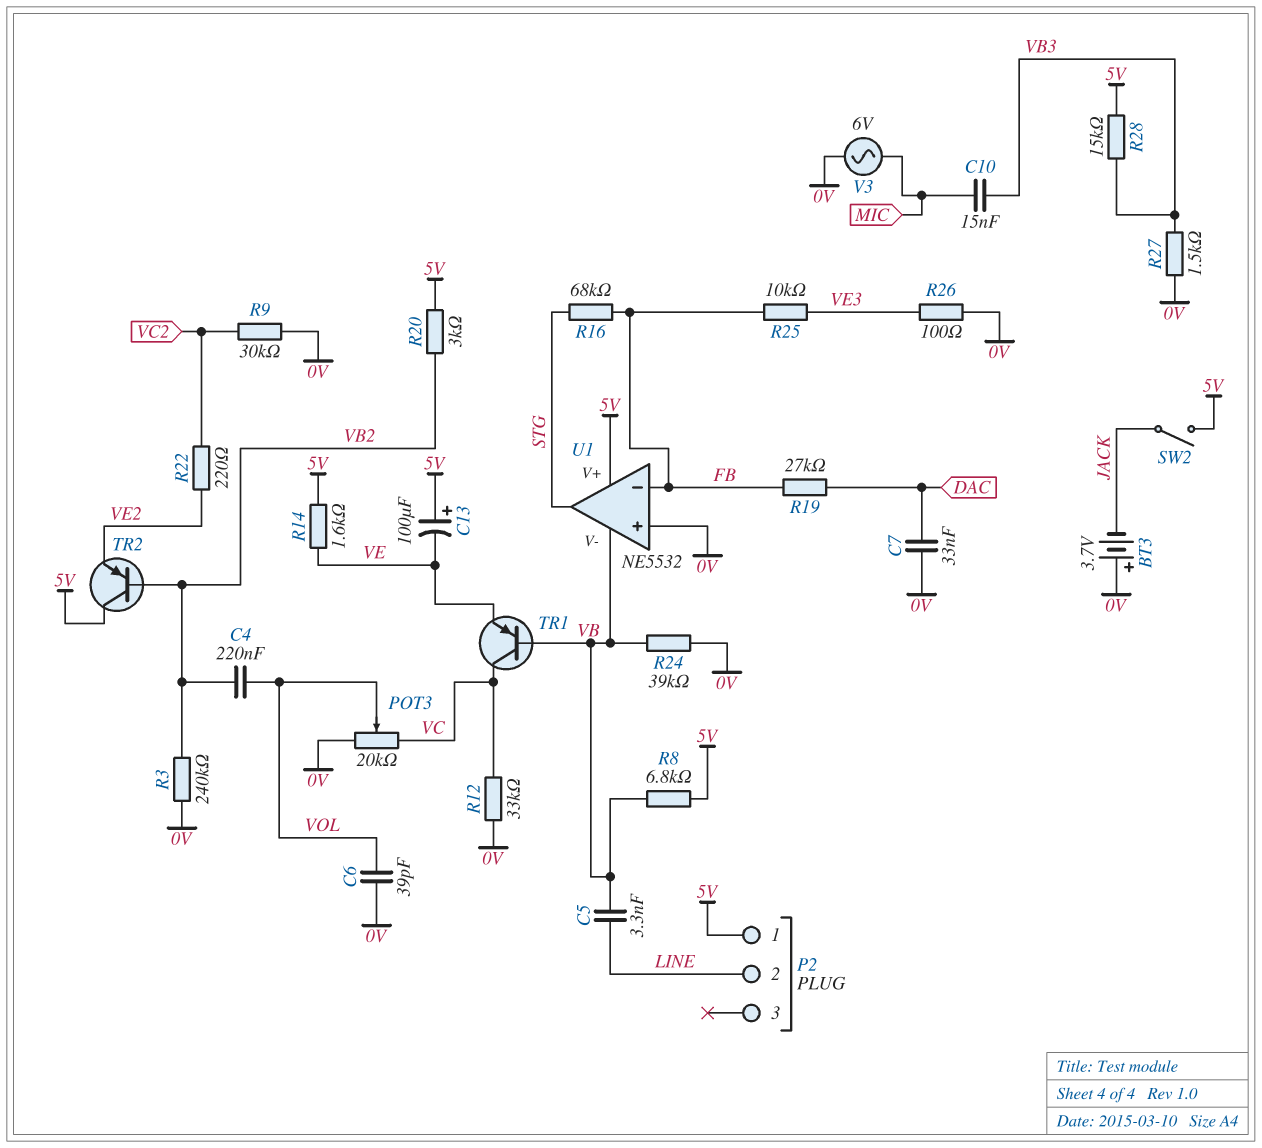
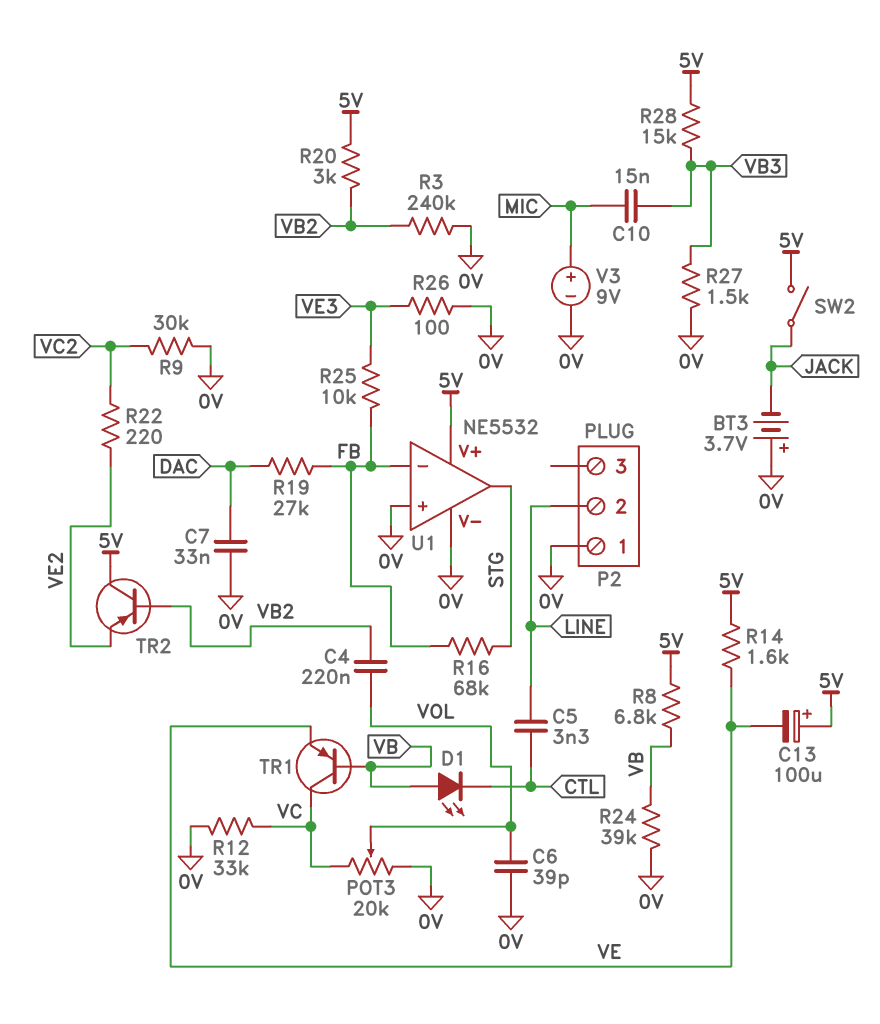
C5: 3.3nF (LINE, VB) -> 3.3nF (CTL, LINE)
D1: none -> LED (A VB, K CTL)
P2 pin 1: 5V -> 0V
U1 pin V-: VB -> 0V
V3: AC 6V (0V, MIC) -> 9V (plus MIC, minus 0V)

